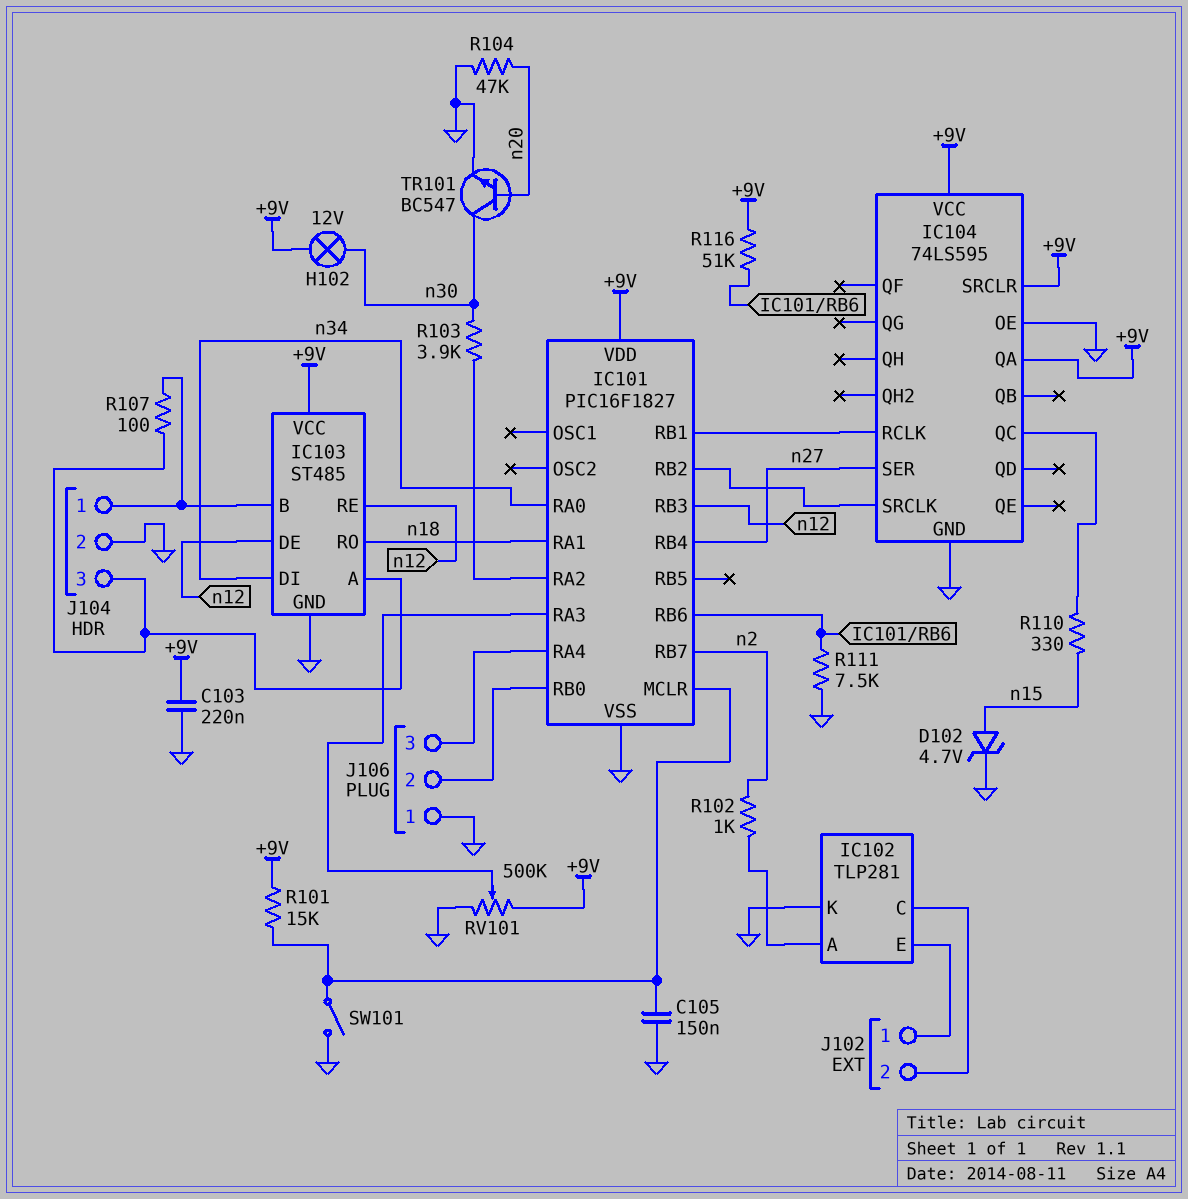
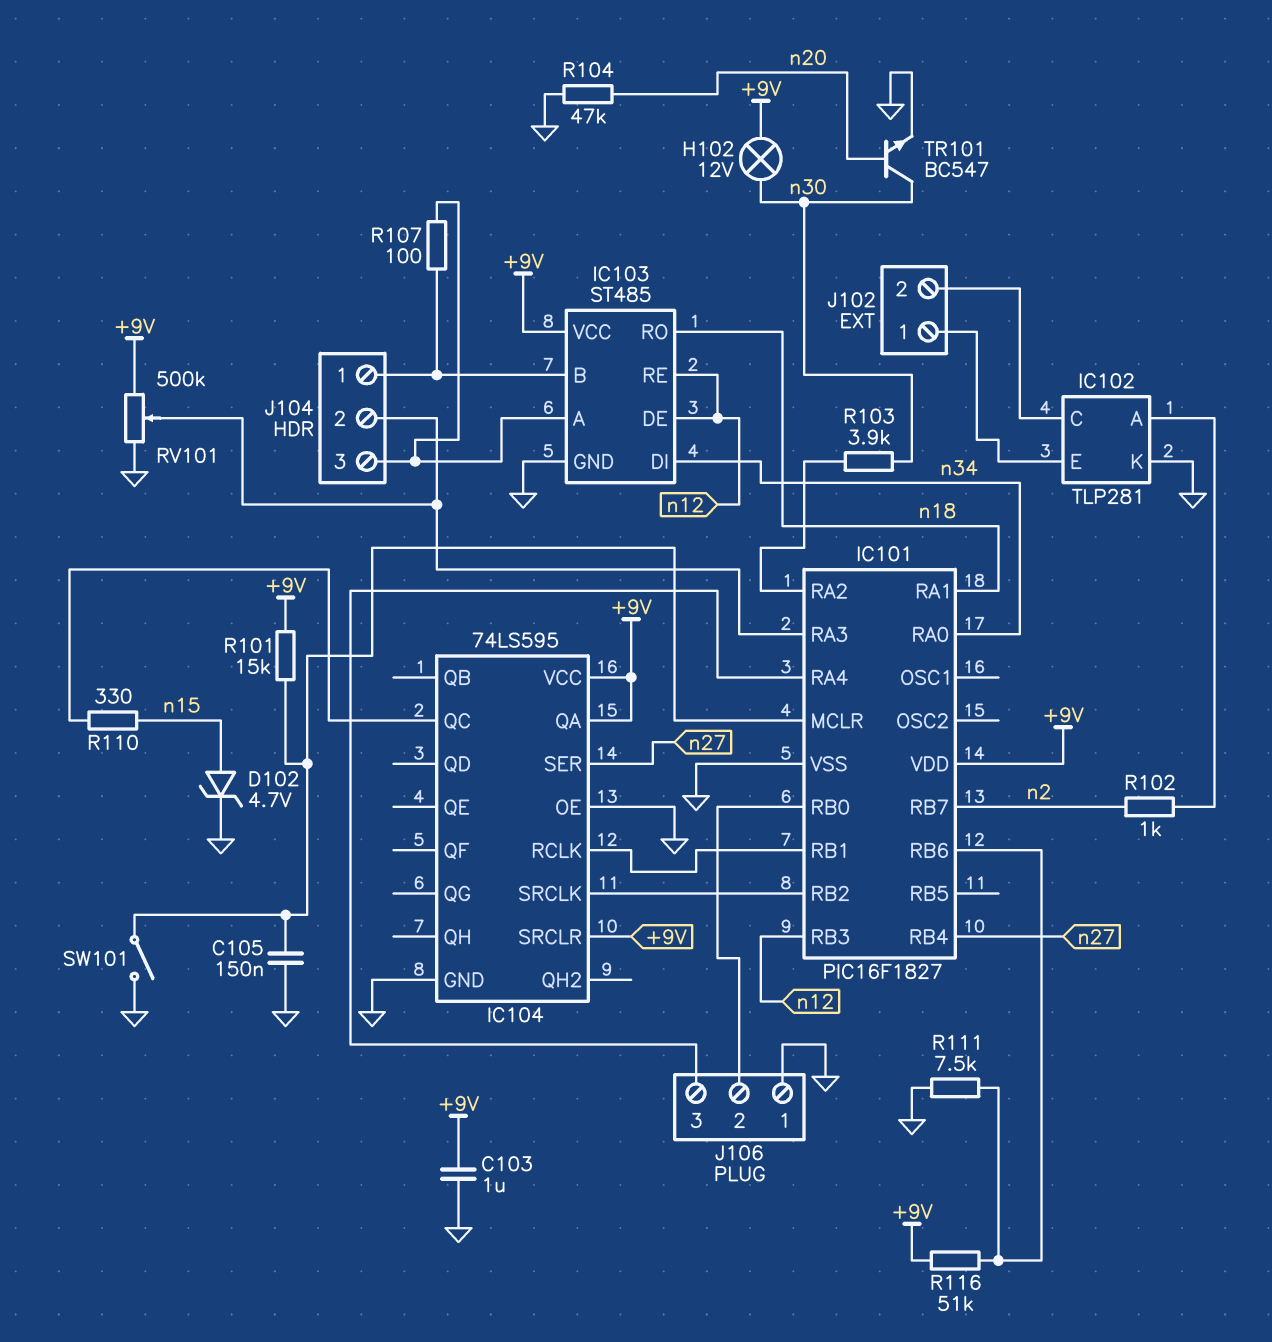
C103: 220nF (+9V, GND) -> 1uF (+9V, GND)
J104 pin 2: GND -> IC101/RA3

